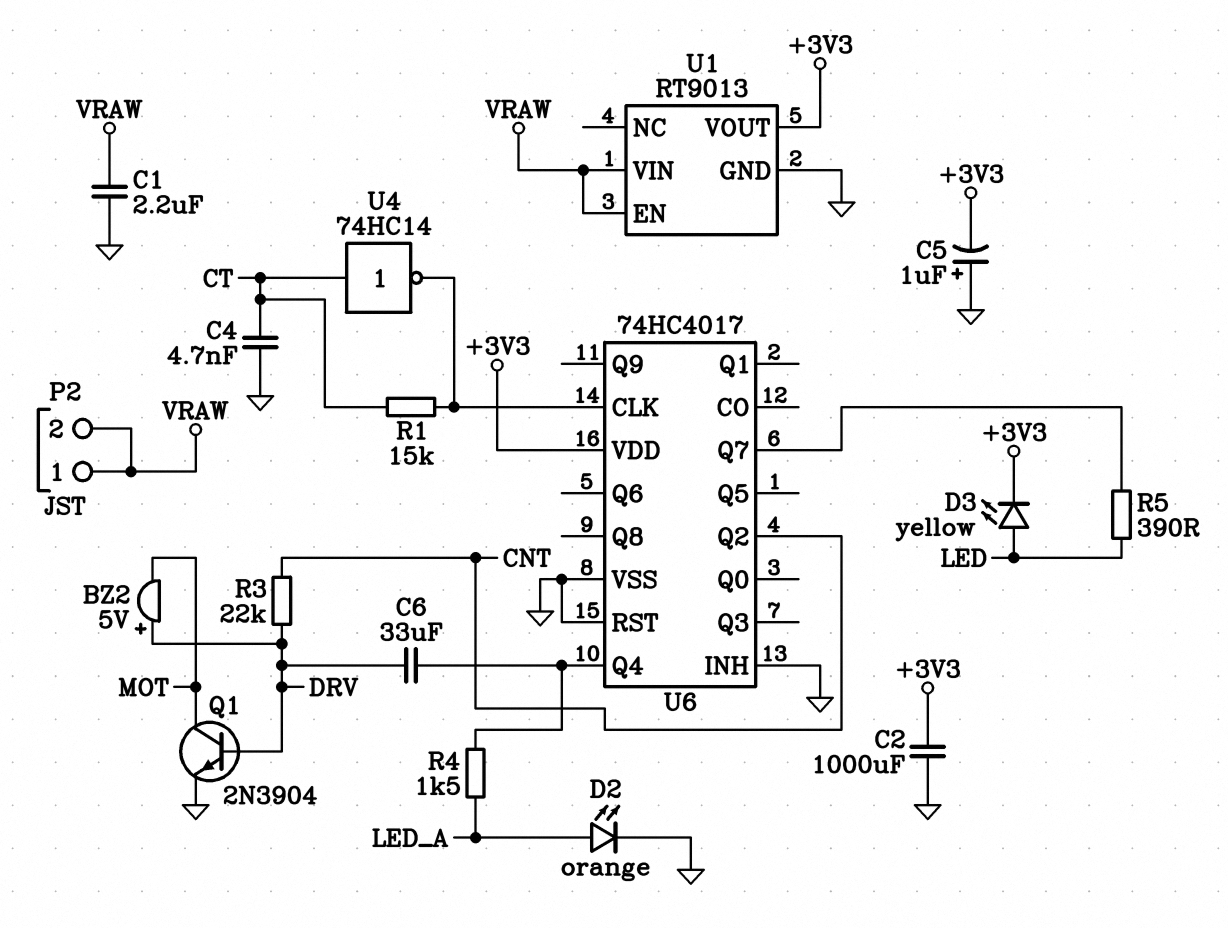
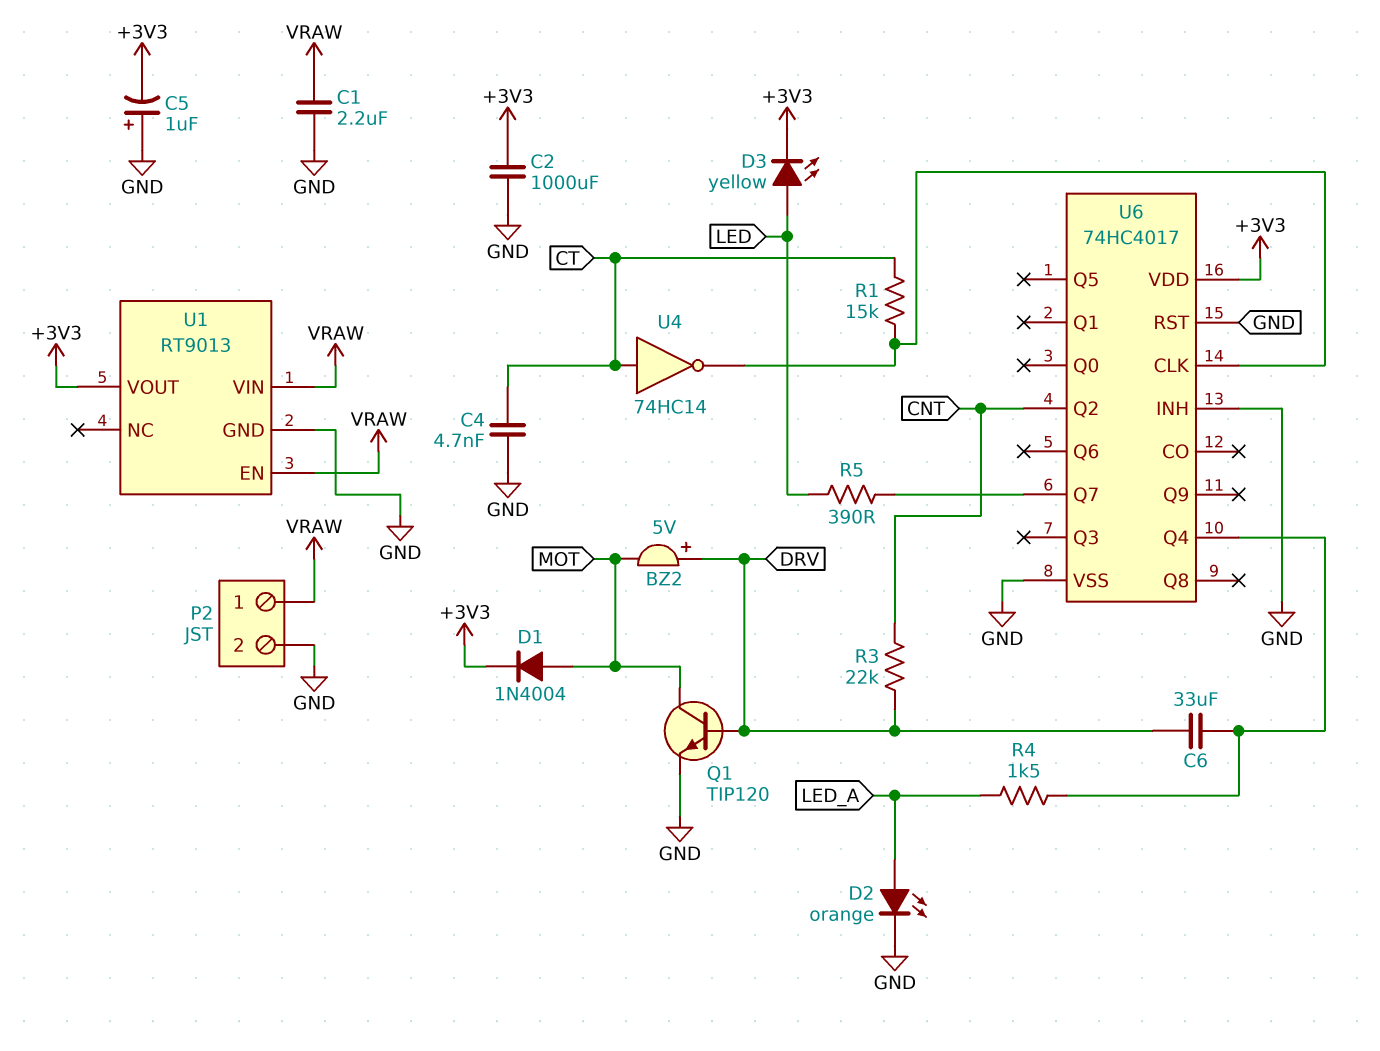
D1: none -> diode 1N4004 (A MOT, K +3V3)
P2 pin 2: VRAW -> GND
Q1: NPN 2N3904 (B DRV, C MOT, E GND) -> NPN TIP120 (B DRV, C MOT, E GND)

